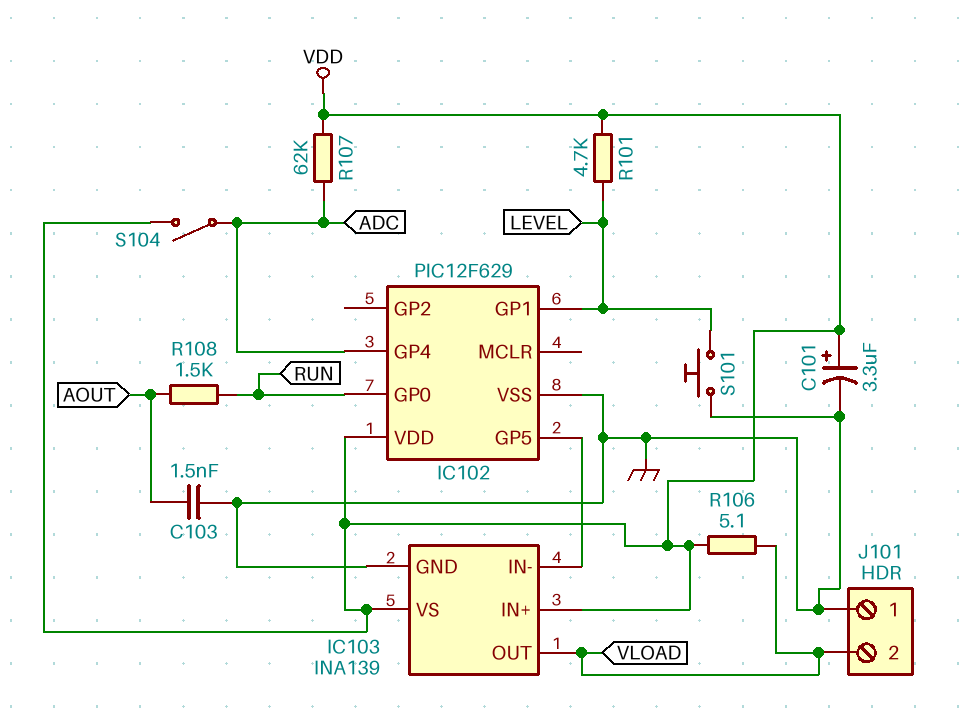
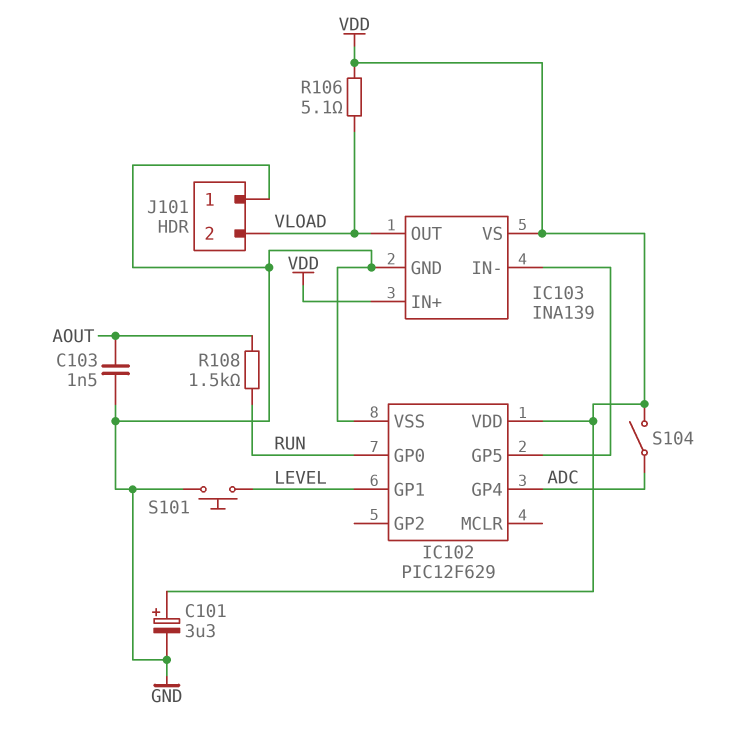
R101: 4.7k (LEVEL, VDD) -> none
R107: 62k (ADC, VDD) -> none

